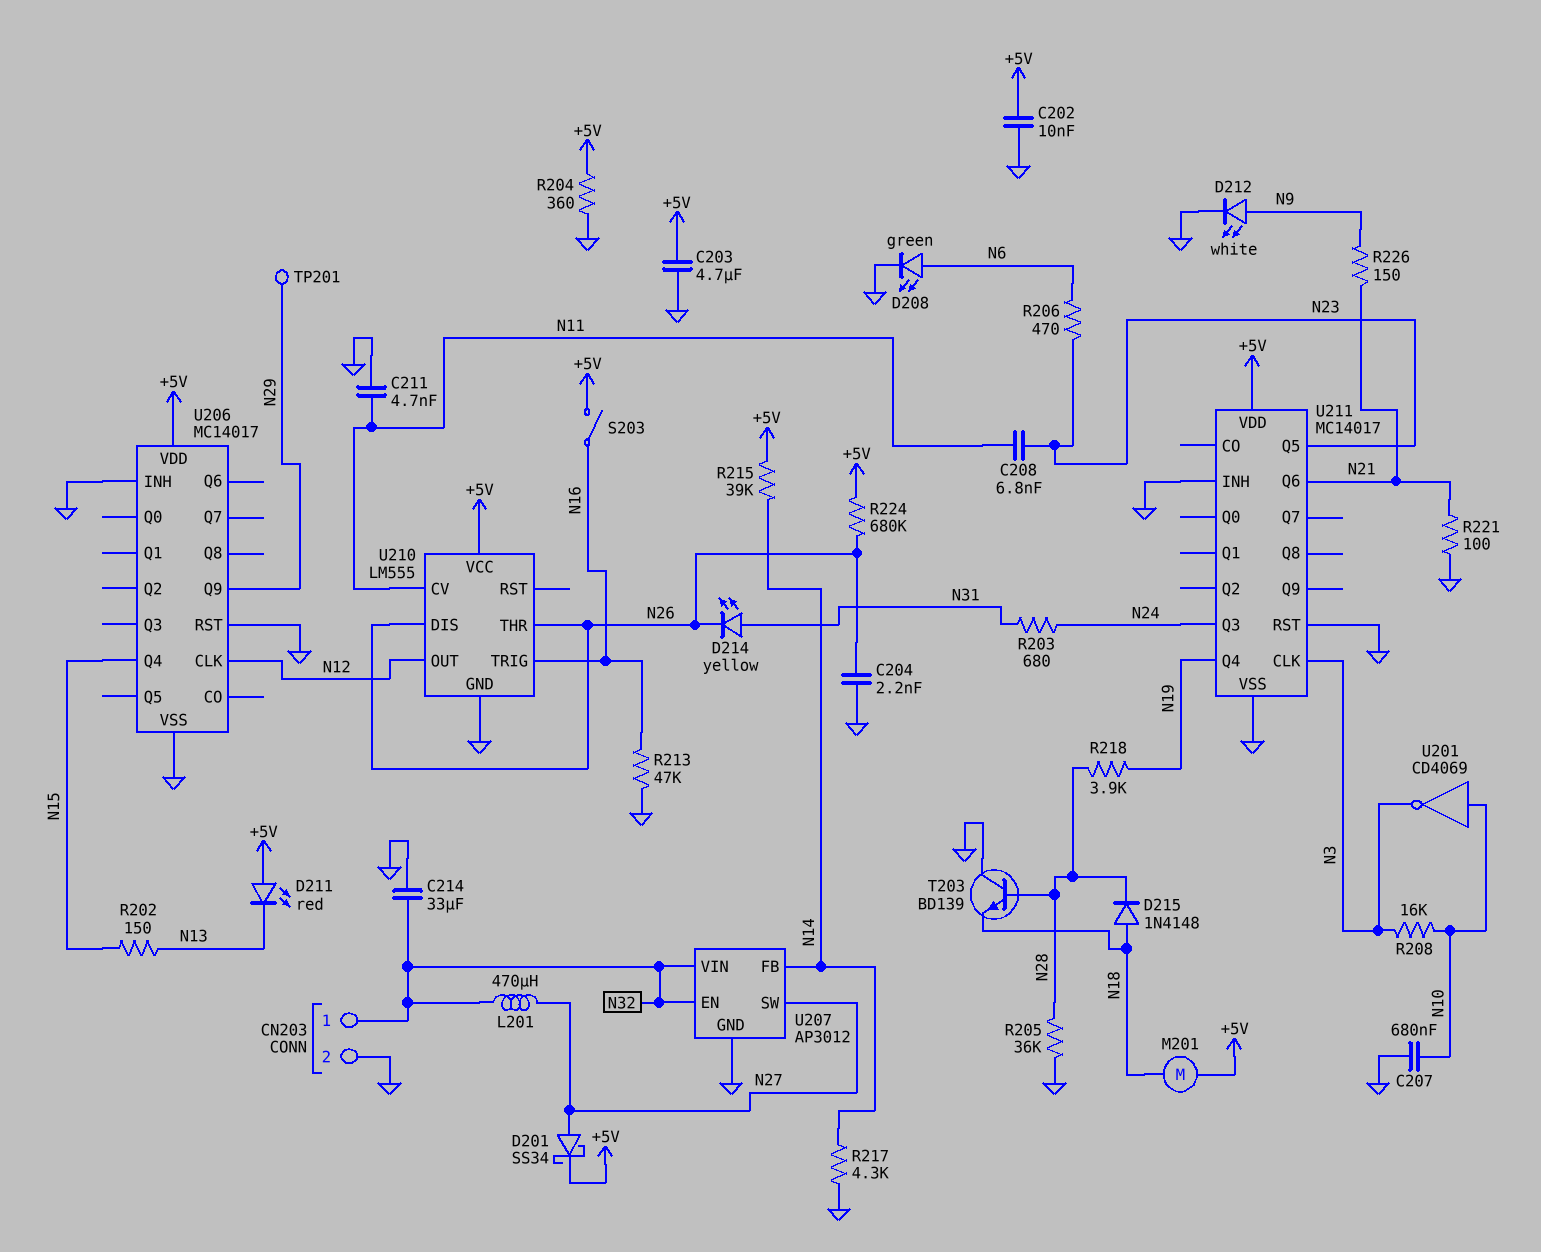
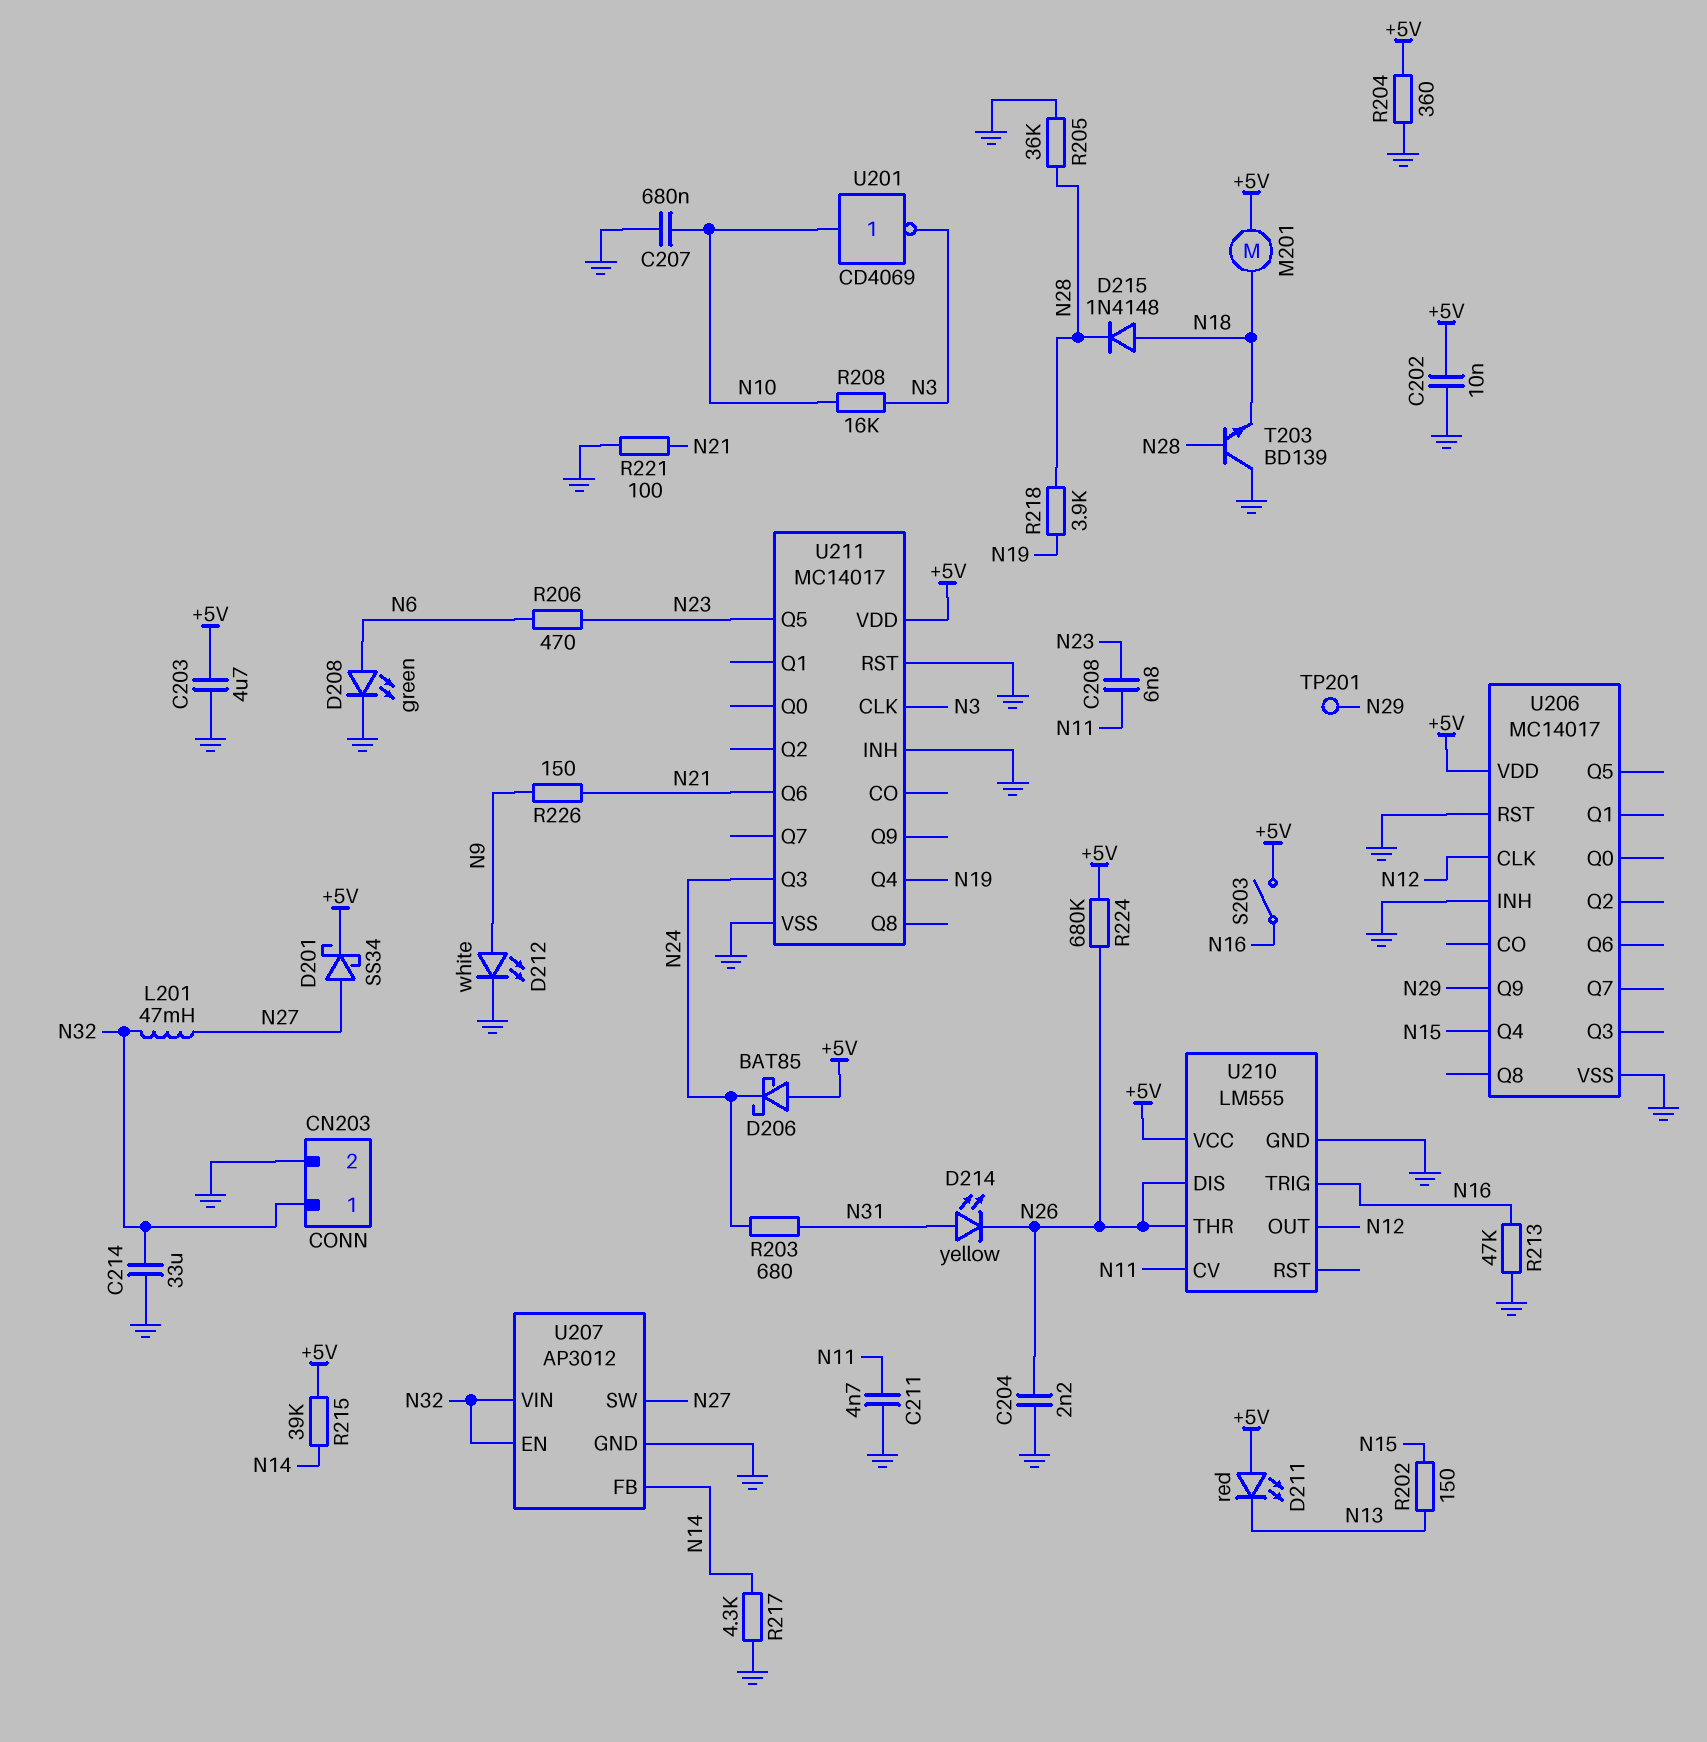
D206: none -> schottky BAT85 (A +5V, K N24)
L201: 470uH (N27, N32) -> 47mH (N27, N32)

